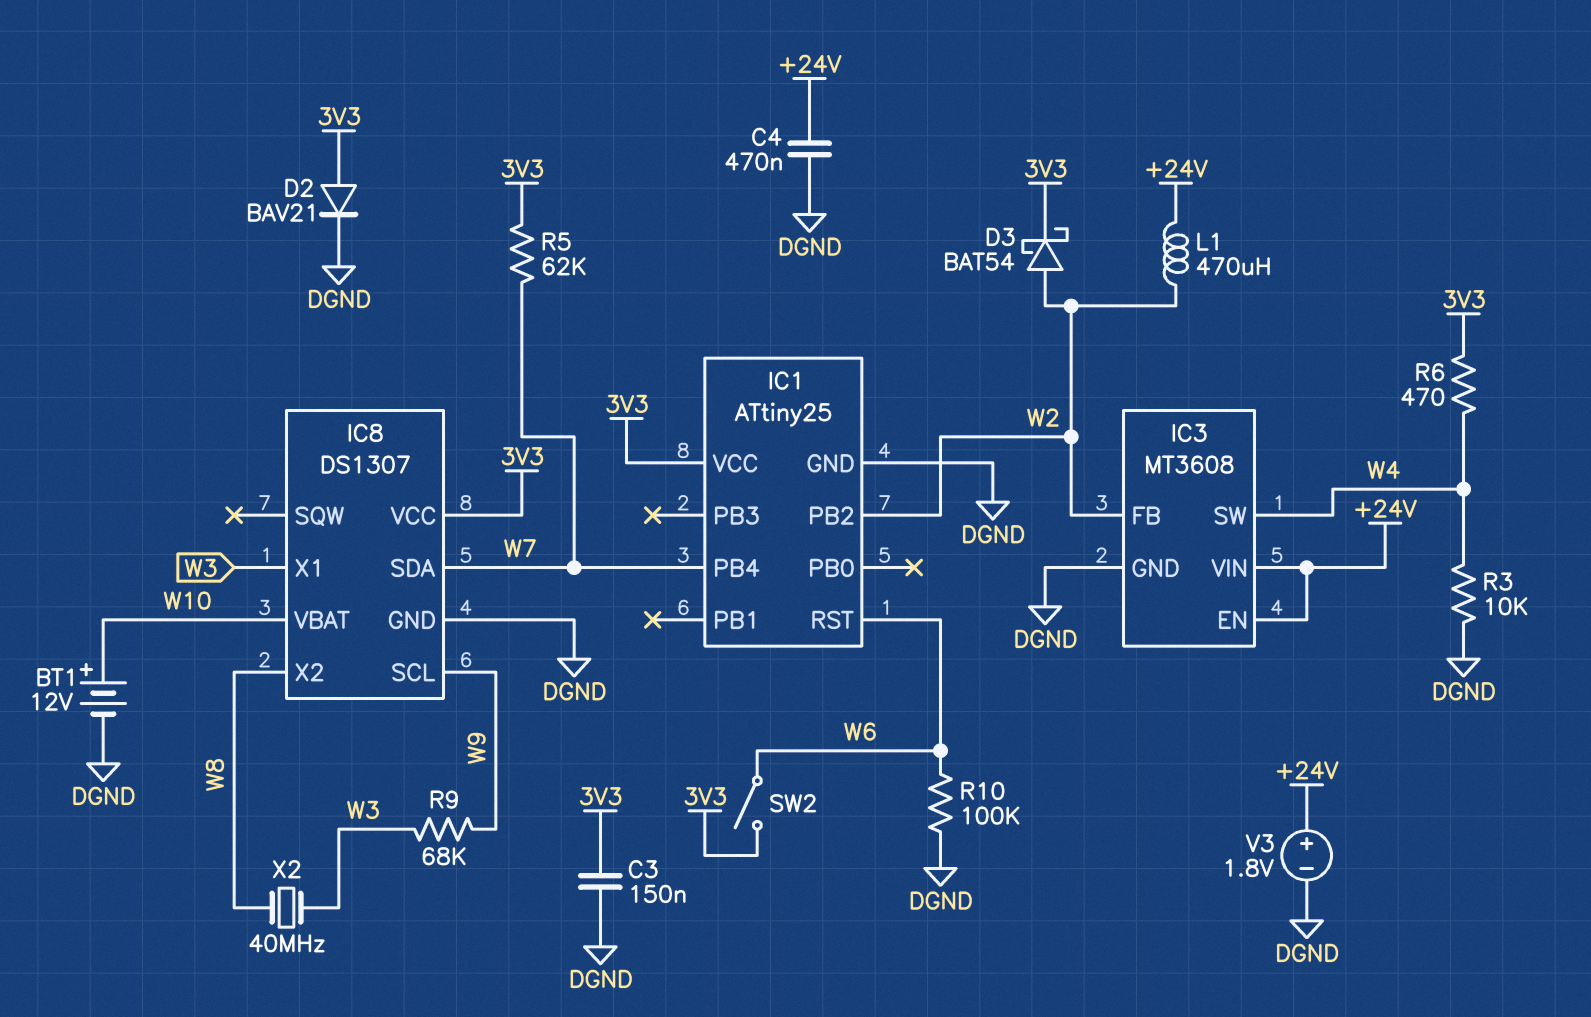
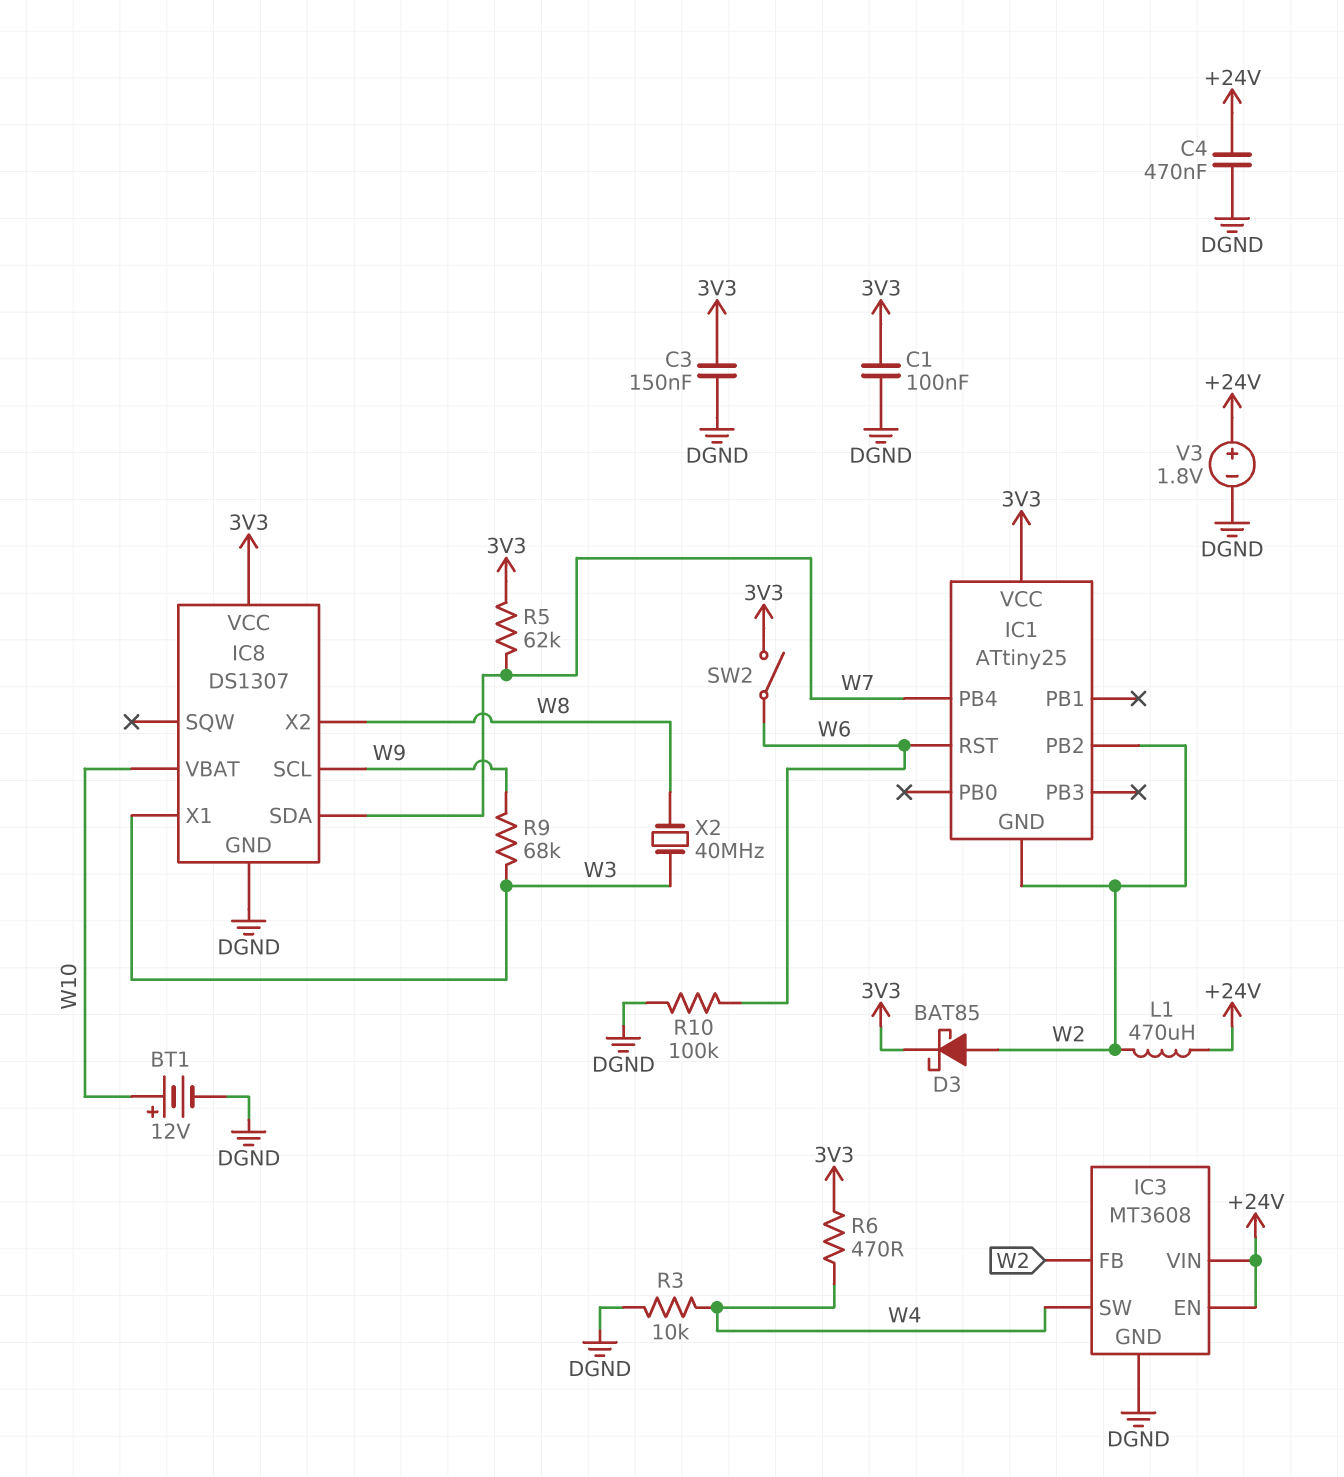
C1: none -> 100nF (3V3, DGND)
D2: diode BAV21 (A 3V3, K DGND) -> none
D3: schottky BAT54 (A W2, K 3V3) -> schottky BAT85 (A W2, K 3V3)
IC1 pin GND: DGND -> W2

